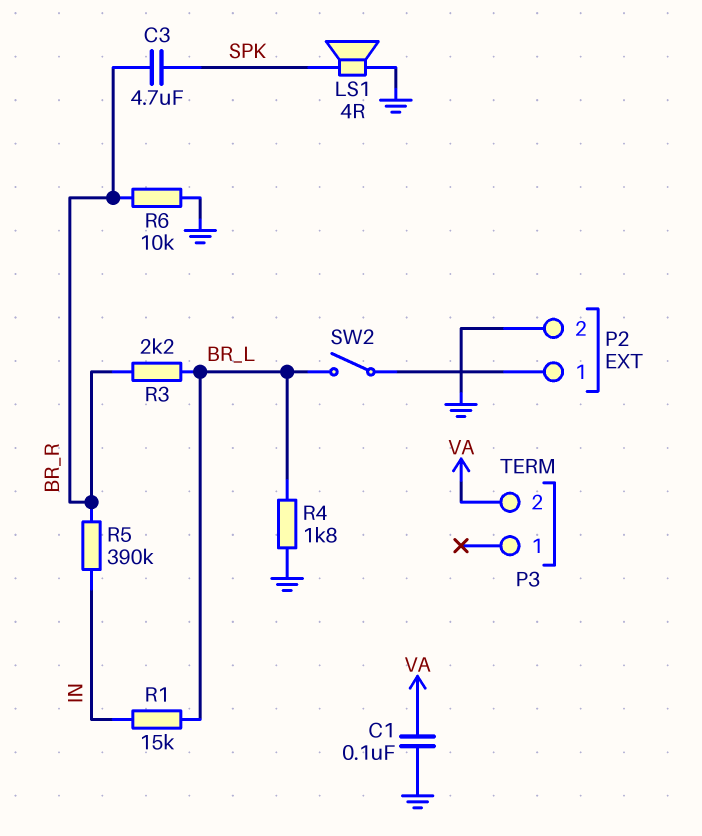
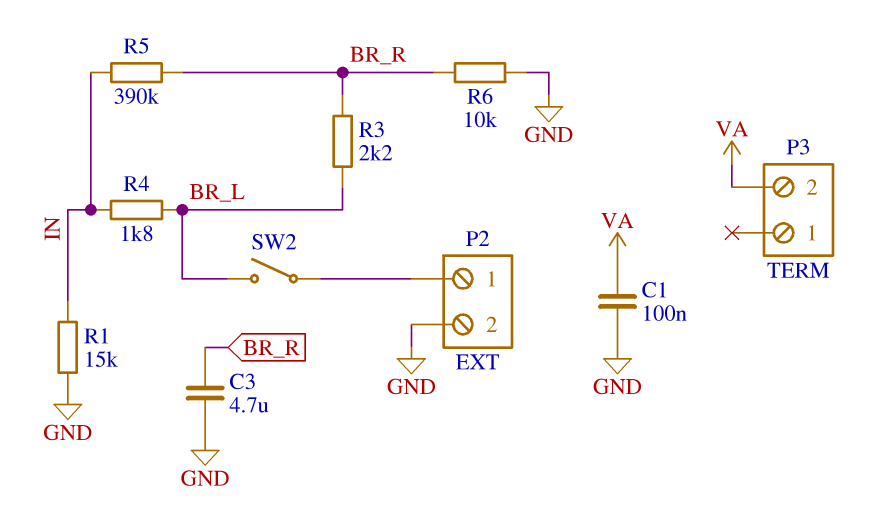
C3: 4.7uF (BR_R, SPK) -> 4.7uF (BR_R, GND)
LS1: speaker 4R (GND, SPK) -> none
R1: 15k (BR_L, IN) -> 15k (GND, IN)
R4: 1.8k (BR_L, GND) -> 1.8k (BR_L, IN)

